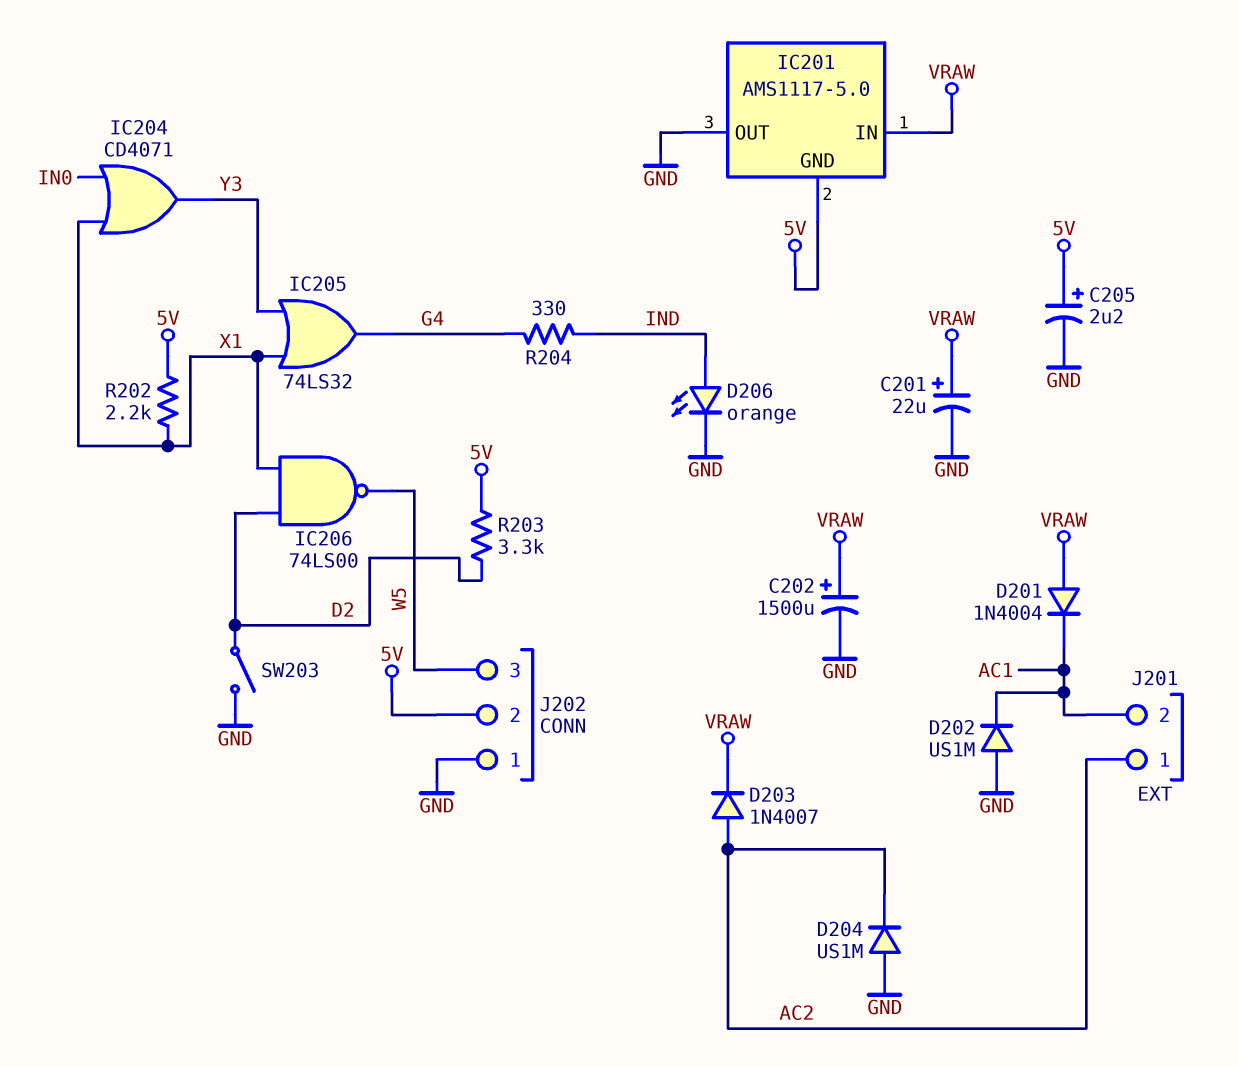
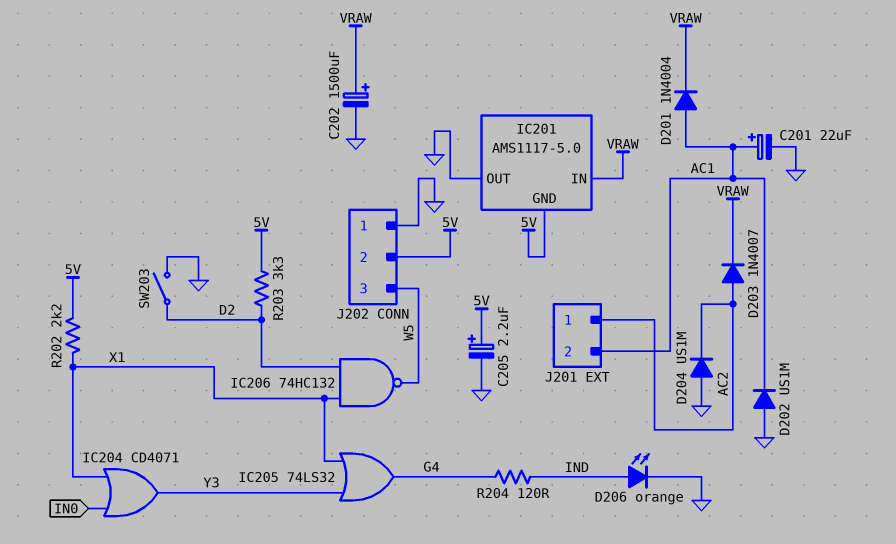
C201: 22uF (plus VRAW, minus GND) -> 22uF (plus AC1, minus GND)
D201: diode 1N4004 (A VRAW, K AC1) -> diode 1N4004 (A AC1, K VRAW)
IC206: NAND 74LS00 (in D2, in X1, out W5) -> NAND 74HC132 (in D2, in X1, out W5)
R204: 330 (G4, IND) -> 120 (G4, IND)

